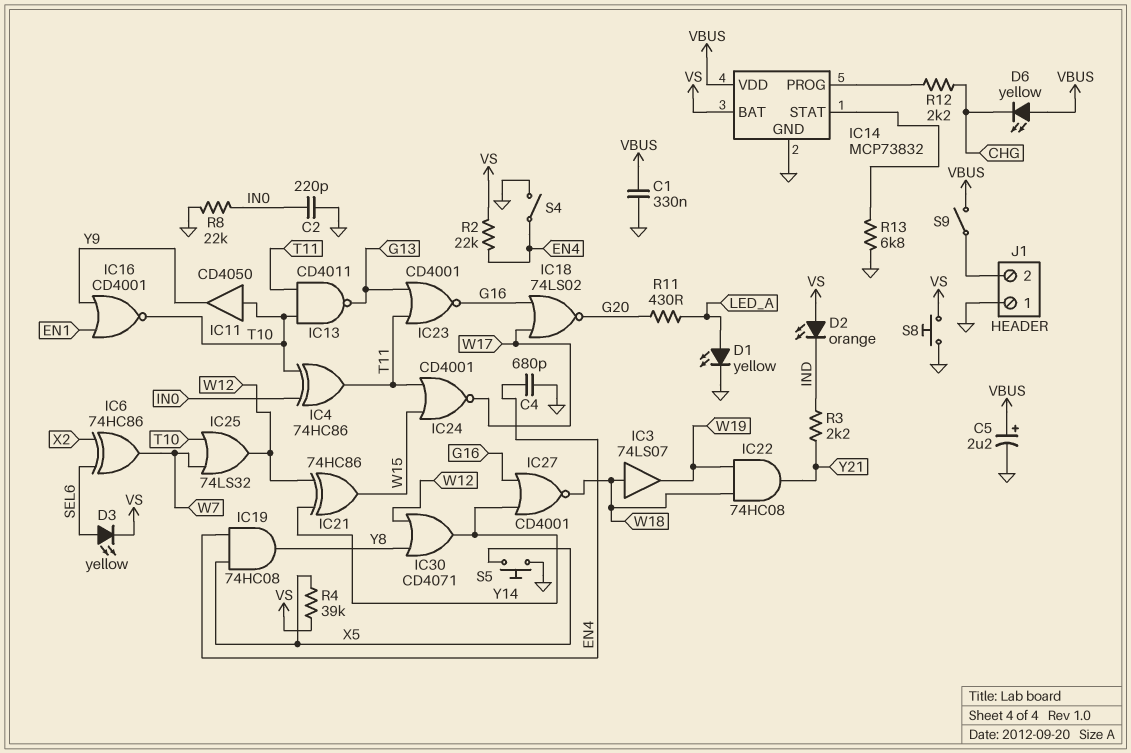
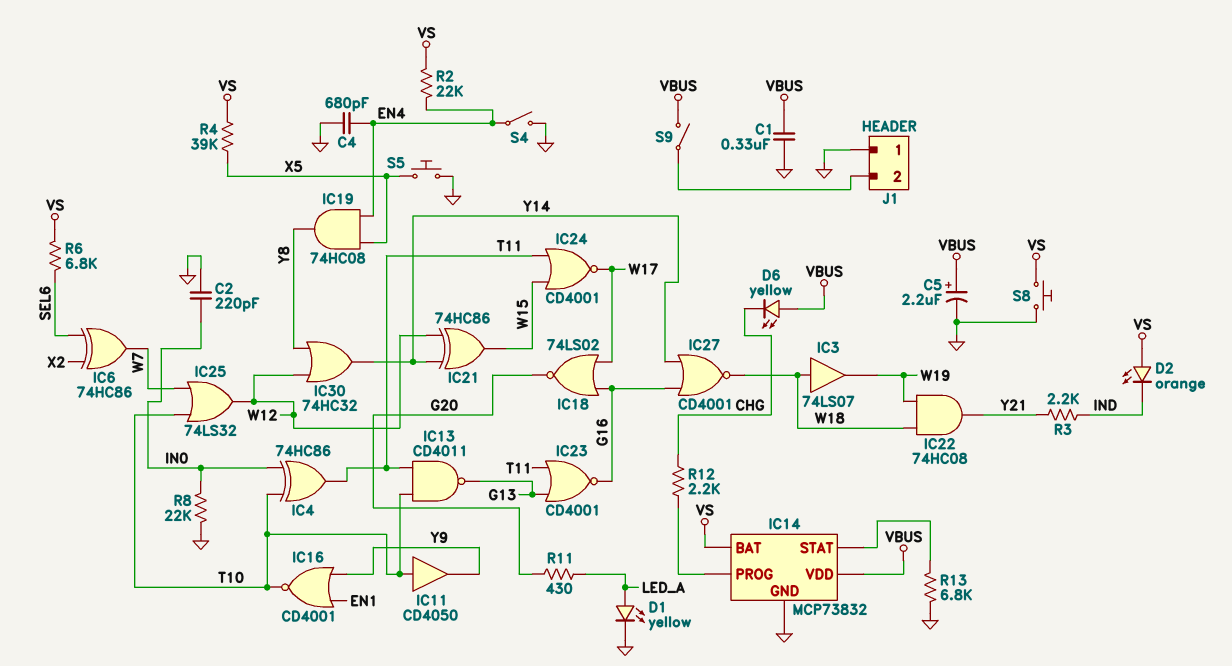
D3: LED yellow (A SEL6, K VS) -> none
IC30: OR CD4071 (in W12, in Y8, out Y14) -> OR 74HC32 (in W12, in Y8, out Y14)
R6: none -> 6.8k (SEL6, VS)

